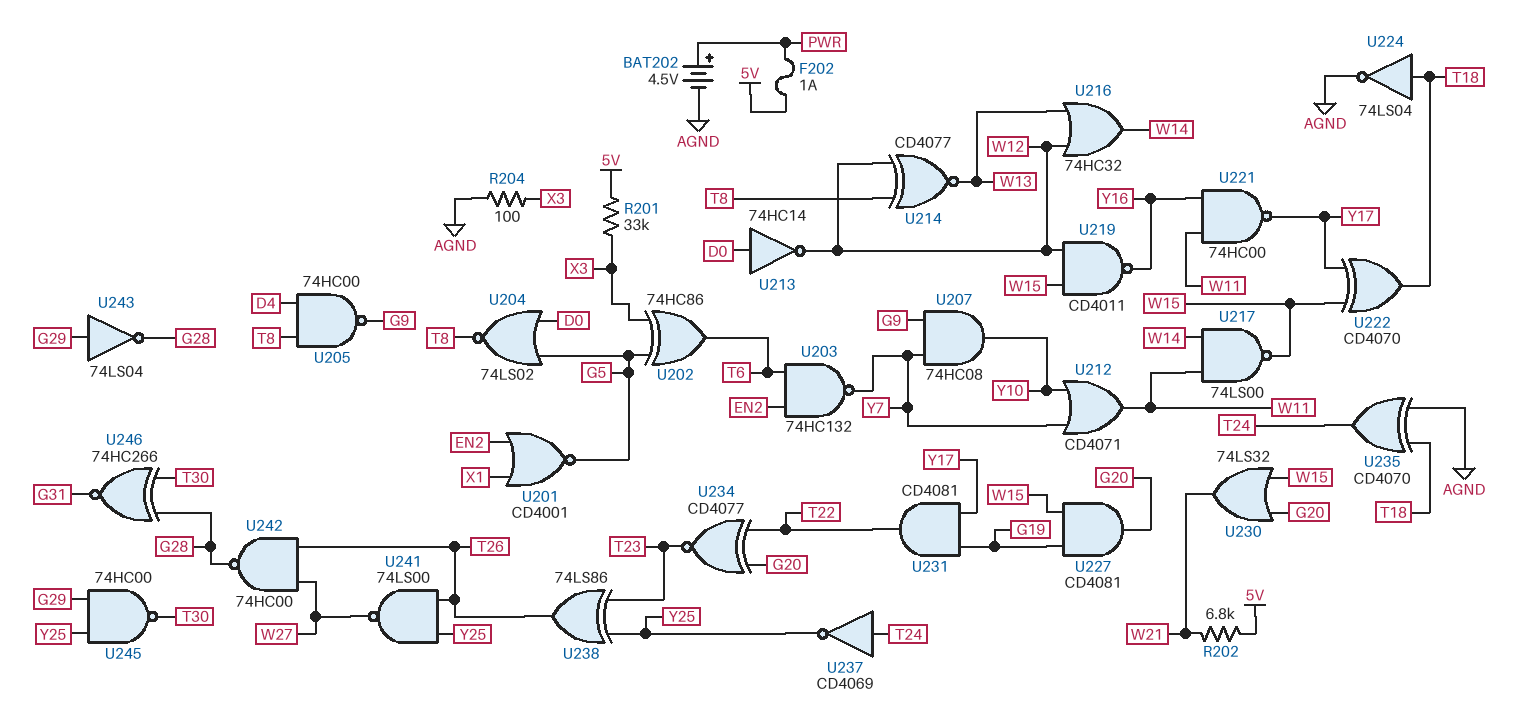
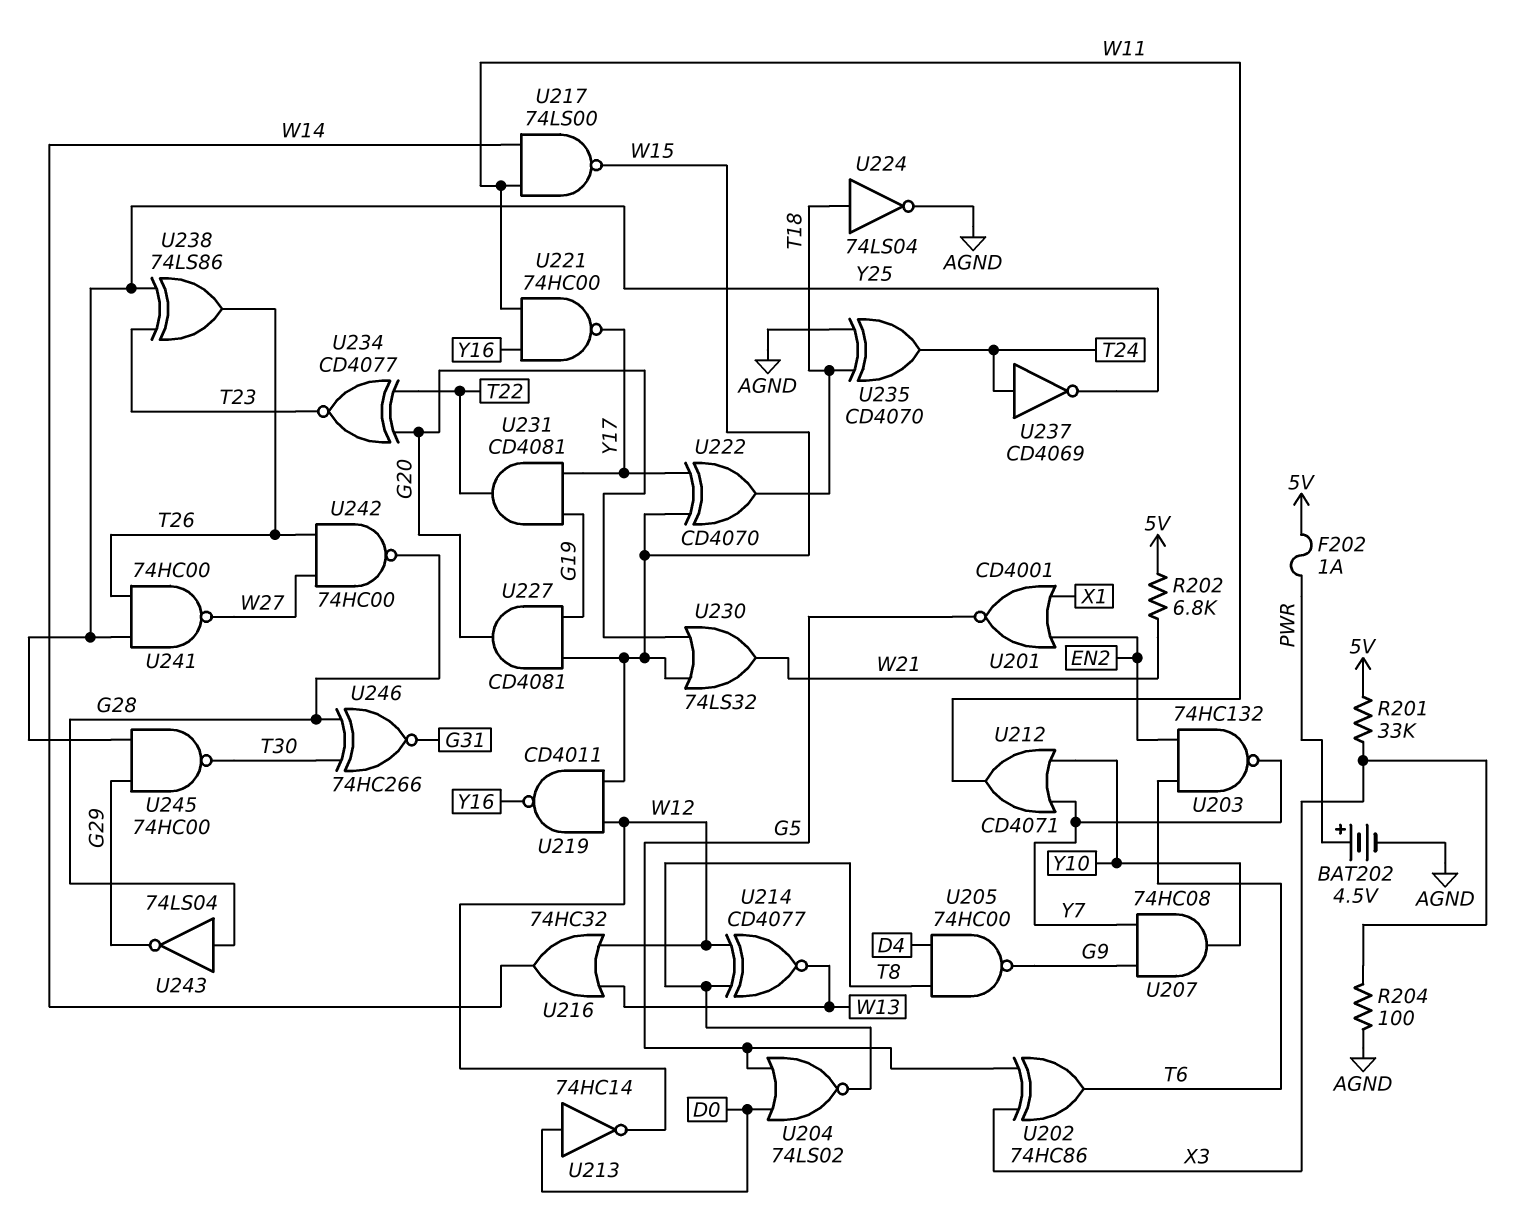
U241: NAND 74LS00 (in T26, in Y25, out W27) -> NAND 74HC00 (in T26, in Y25, out W27)
U243: NOT 74LS04 (in G29, out G28) -> NOT 74LS04 (in G28, out G29)

